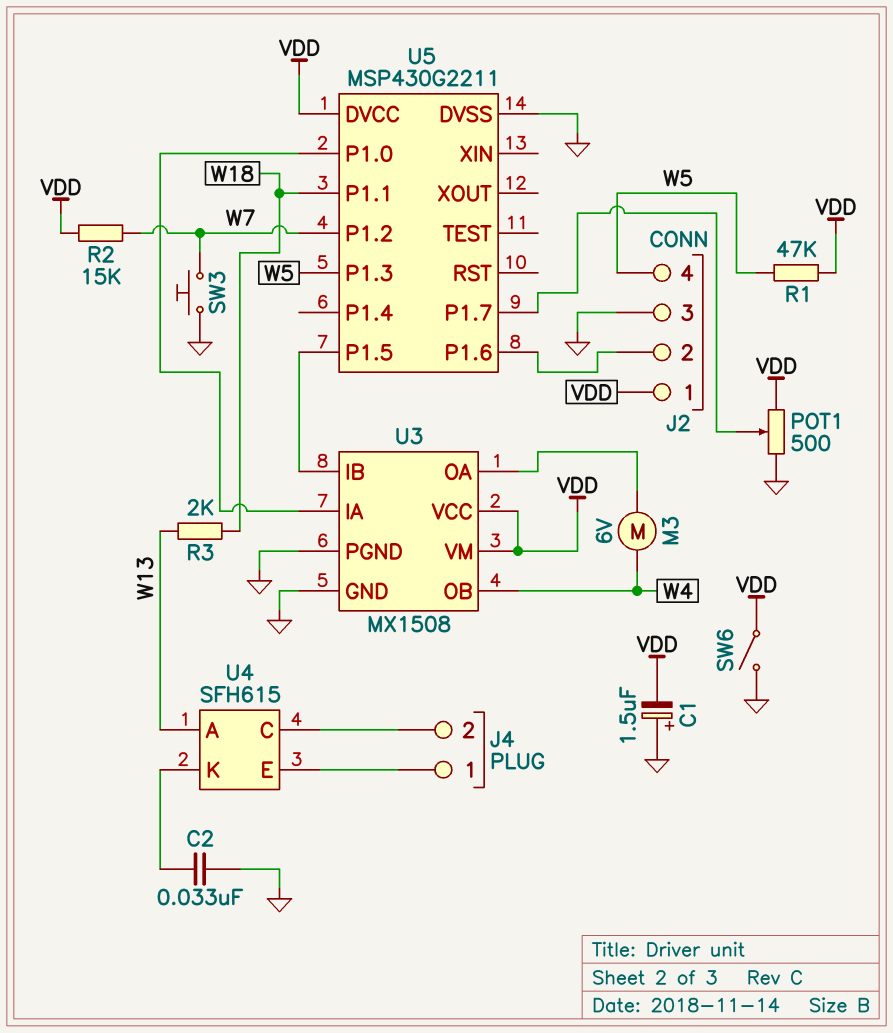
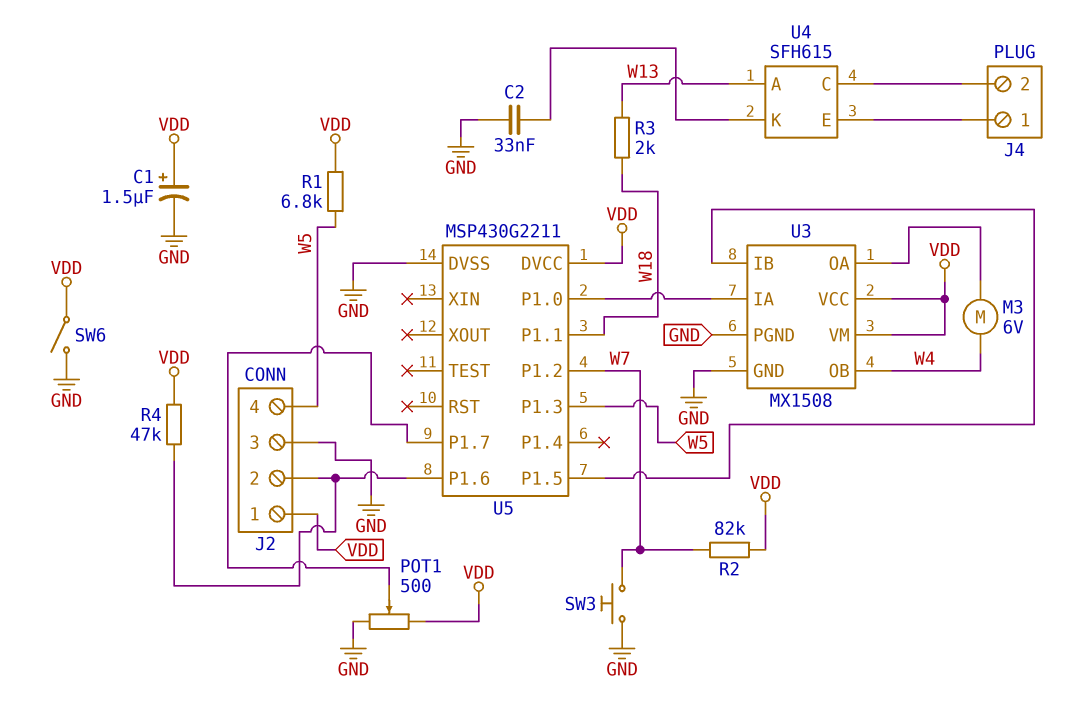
C1: 1.5uF (plus GND, minus VDD) -> 1.5uF (plus VDD, minus GND)
R1: 47k (VDD, W5) -> 6.8k (VDD, W5)
R2: 15k (VDD, W7) -> 82k (VDD, W7)
R4: none -> 47k (J2/2, VDD)

